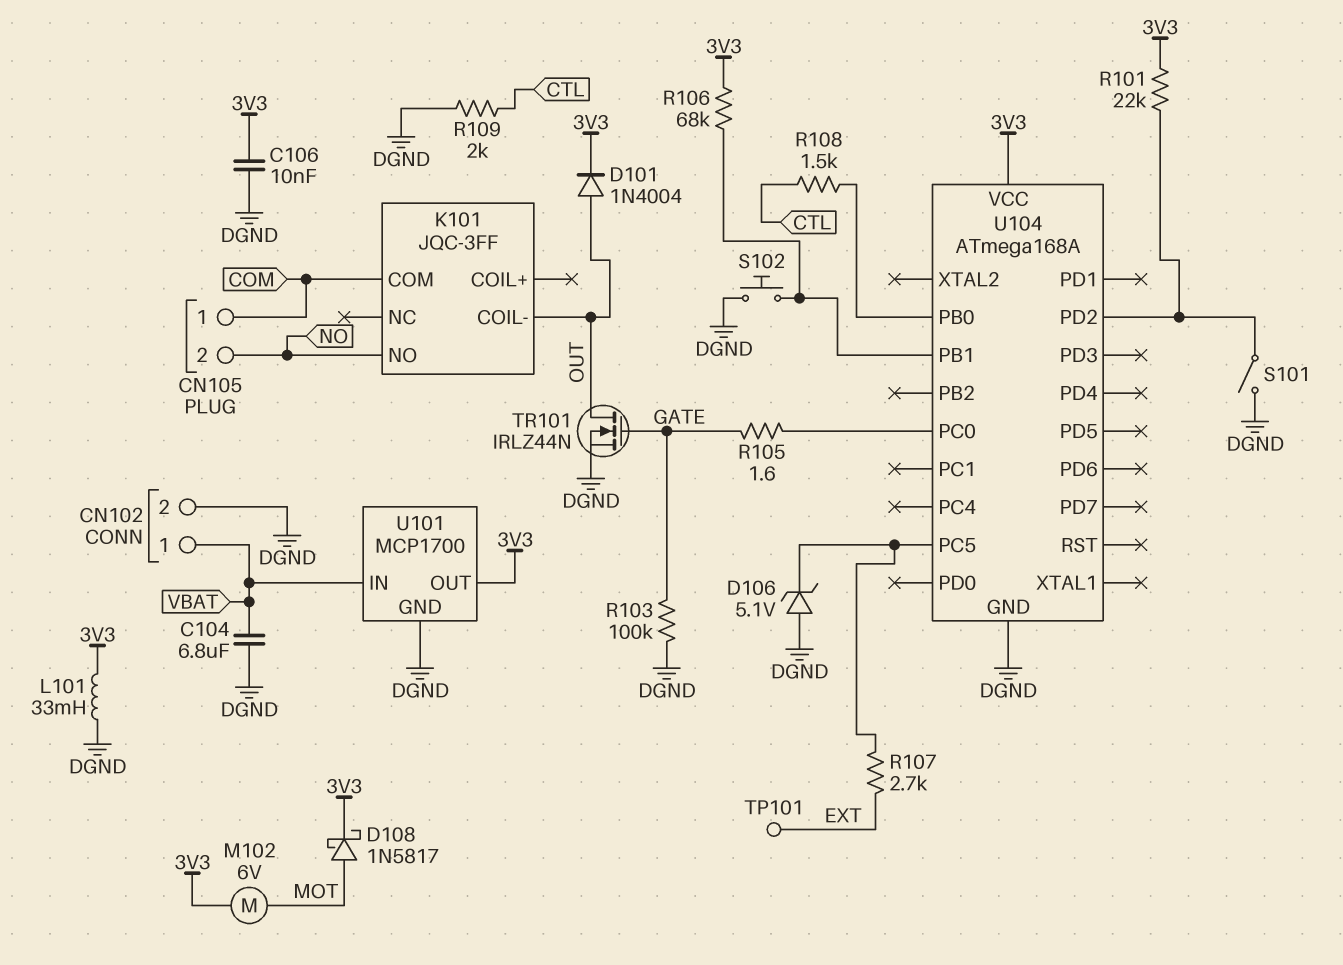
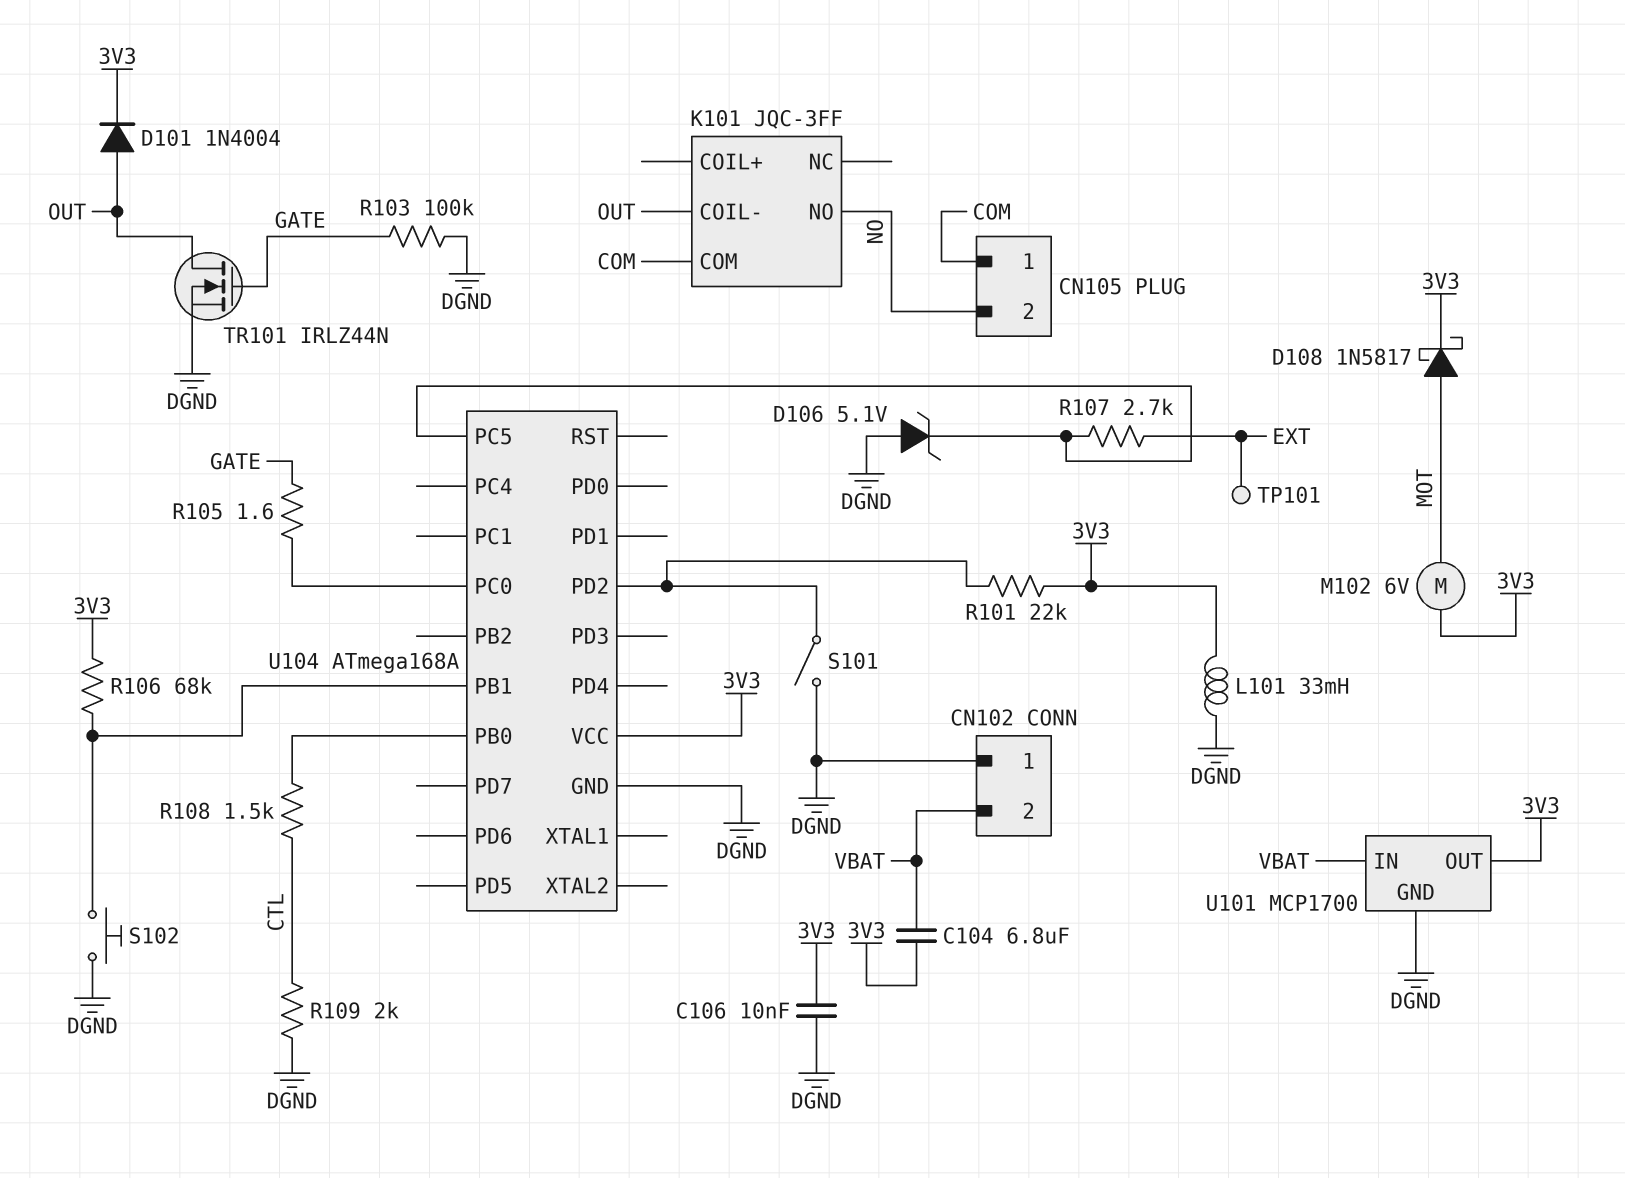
C104: 6.8uF (DGND, VBAT) -> 6.8uF (3V3, VBAT)
CN102 pin 1: VBAT -> DGND
CN102 pin 2: DGND -> VBAT

